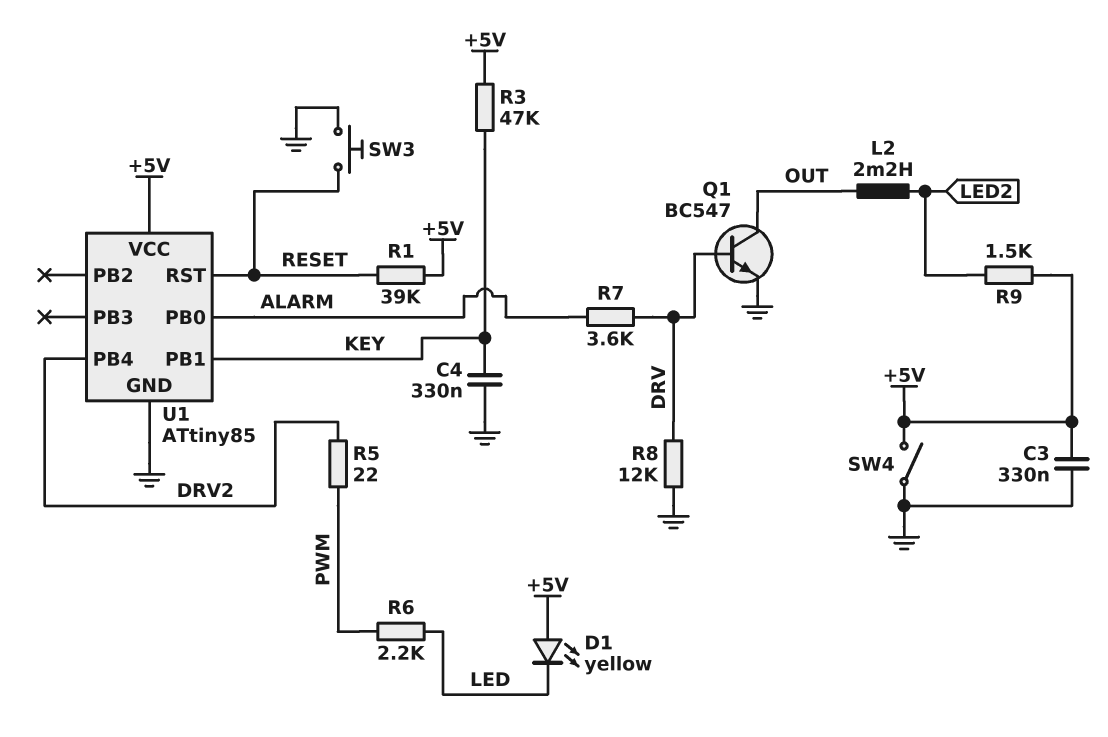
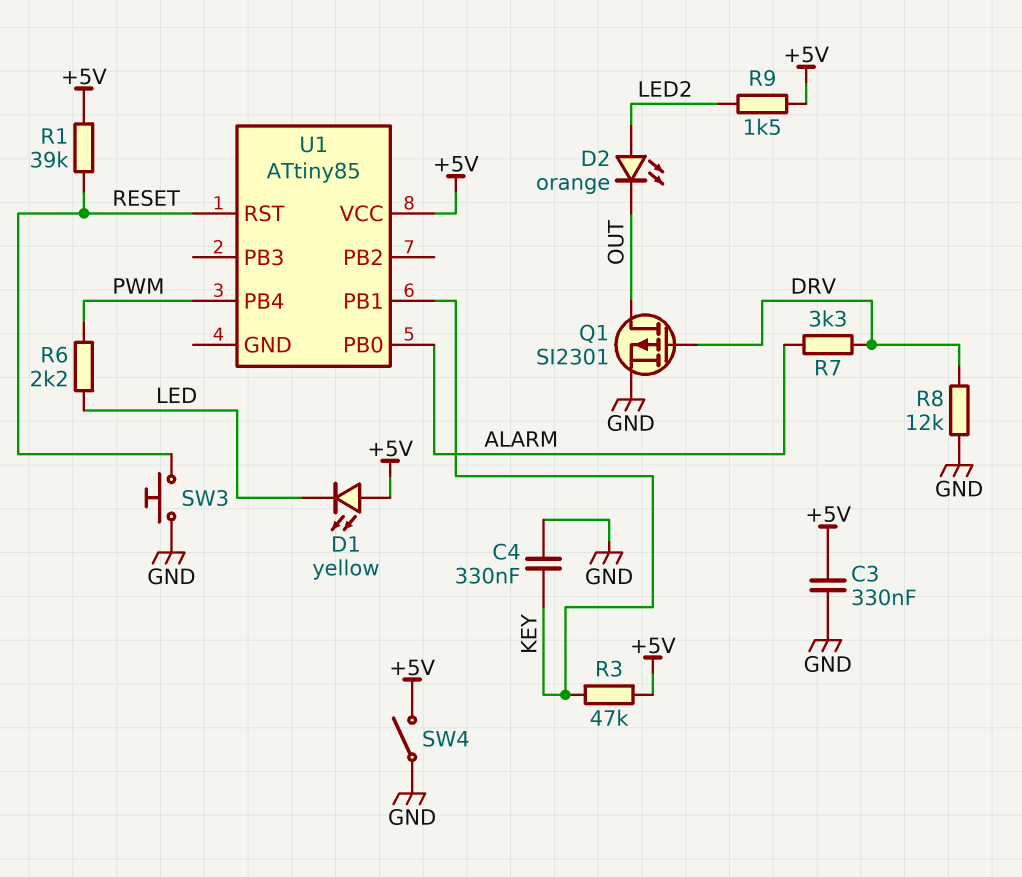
D2: none -> LED orange (A LED2, K OUT)
L2: 2.2mH (LED2, OUT) -> none
Q1: NPN BC547 (B DRV, C OUT, E GND) -> PMOS SI2301 (G DRV, D OUT, S GND)
R5: 22 (DRV2, PWM) -> none
R7: 3.6k (ALARM, DRV) -> 3.3k (ALARM, DRV)
U1 pin GND: GND -> none
U1 pin PB4: DRV2 -> PWM

